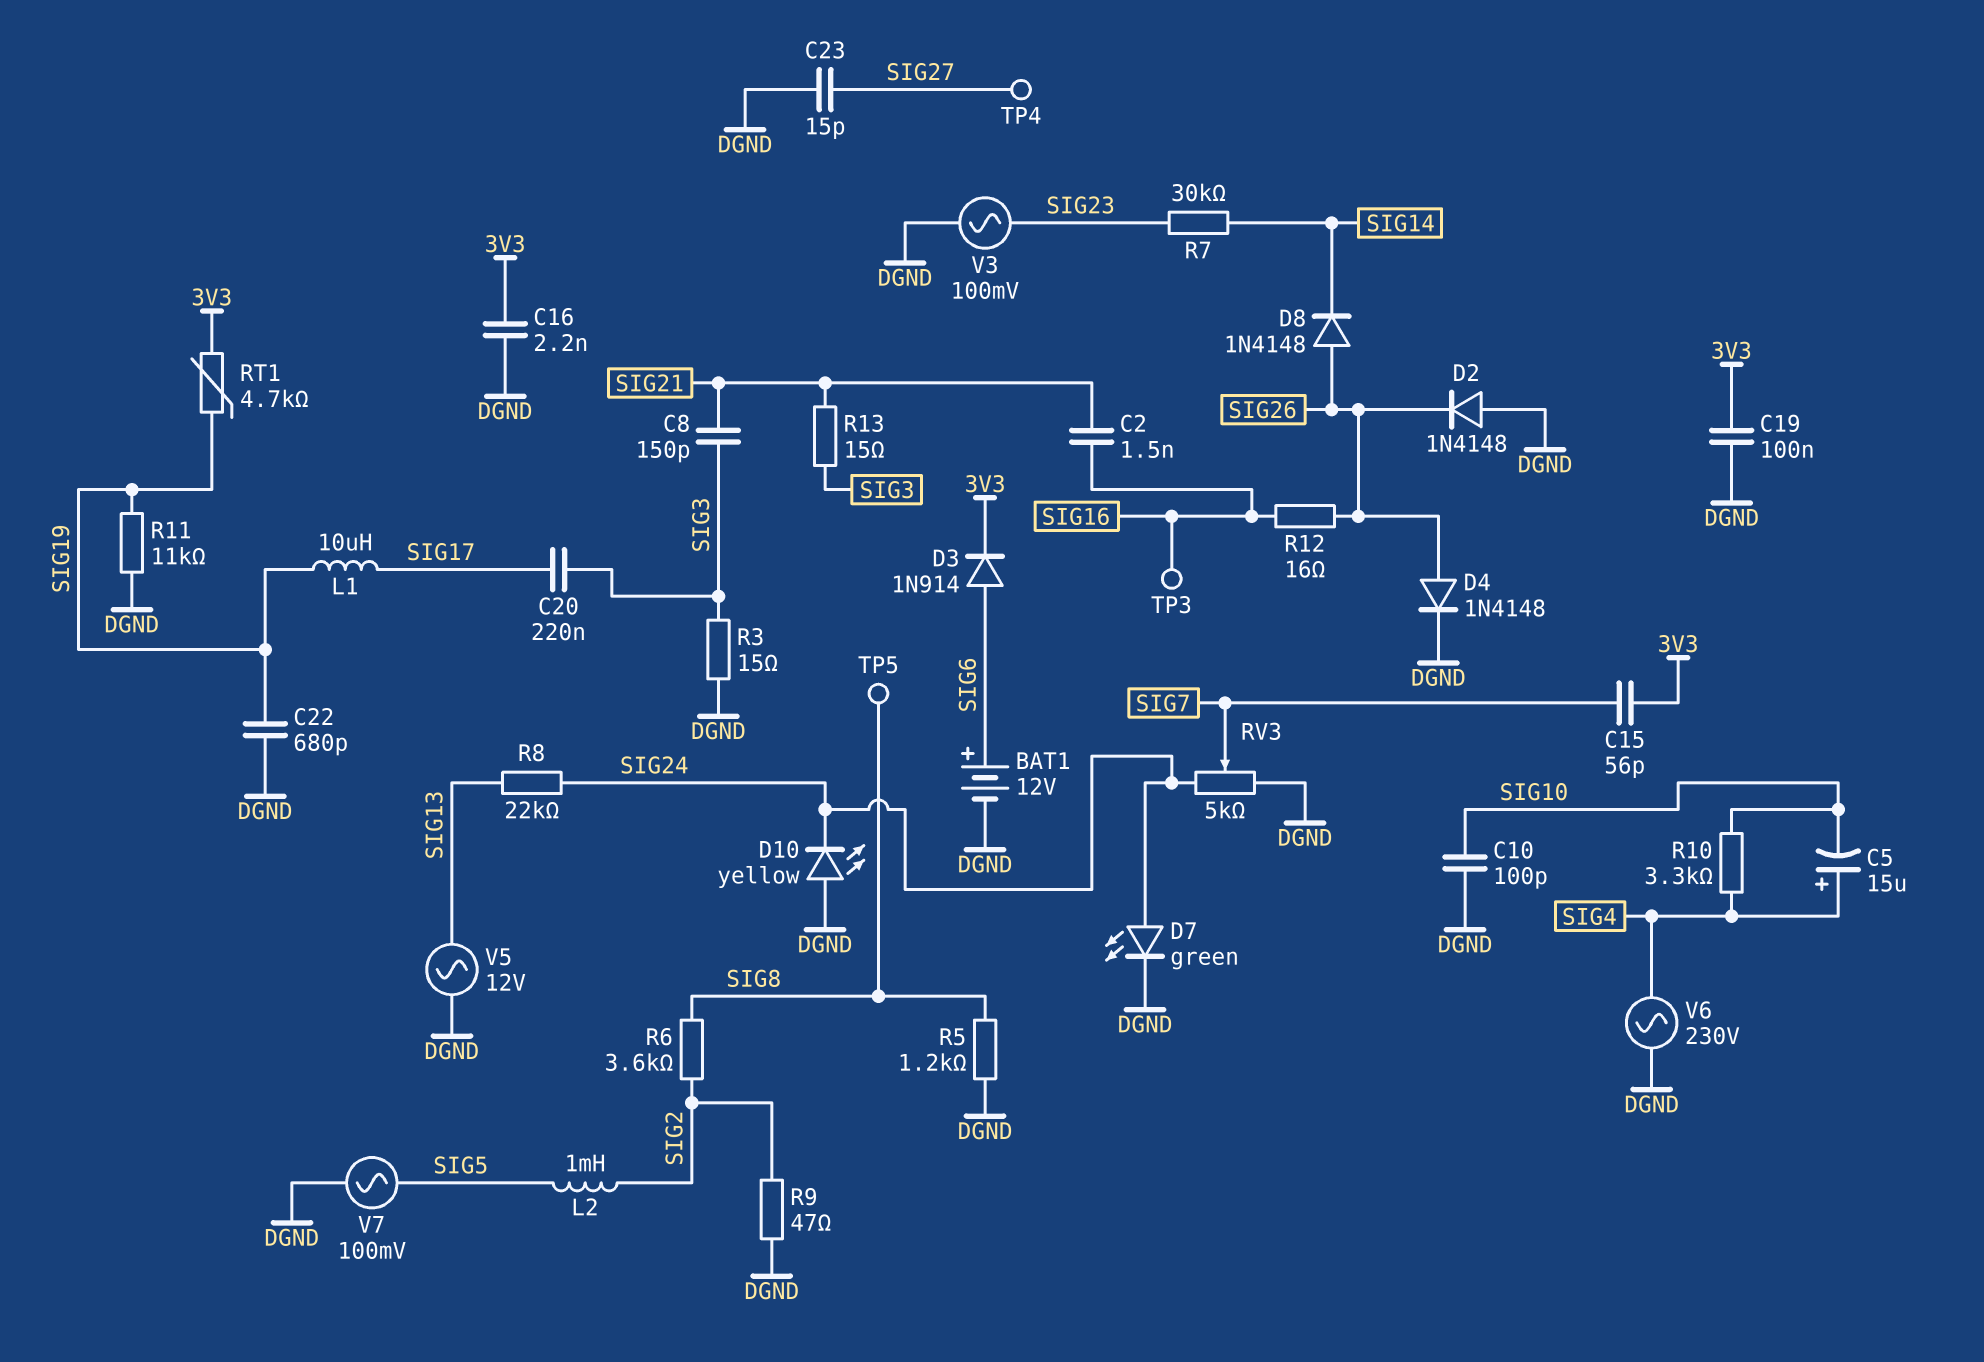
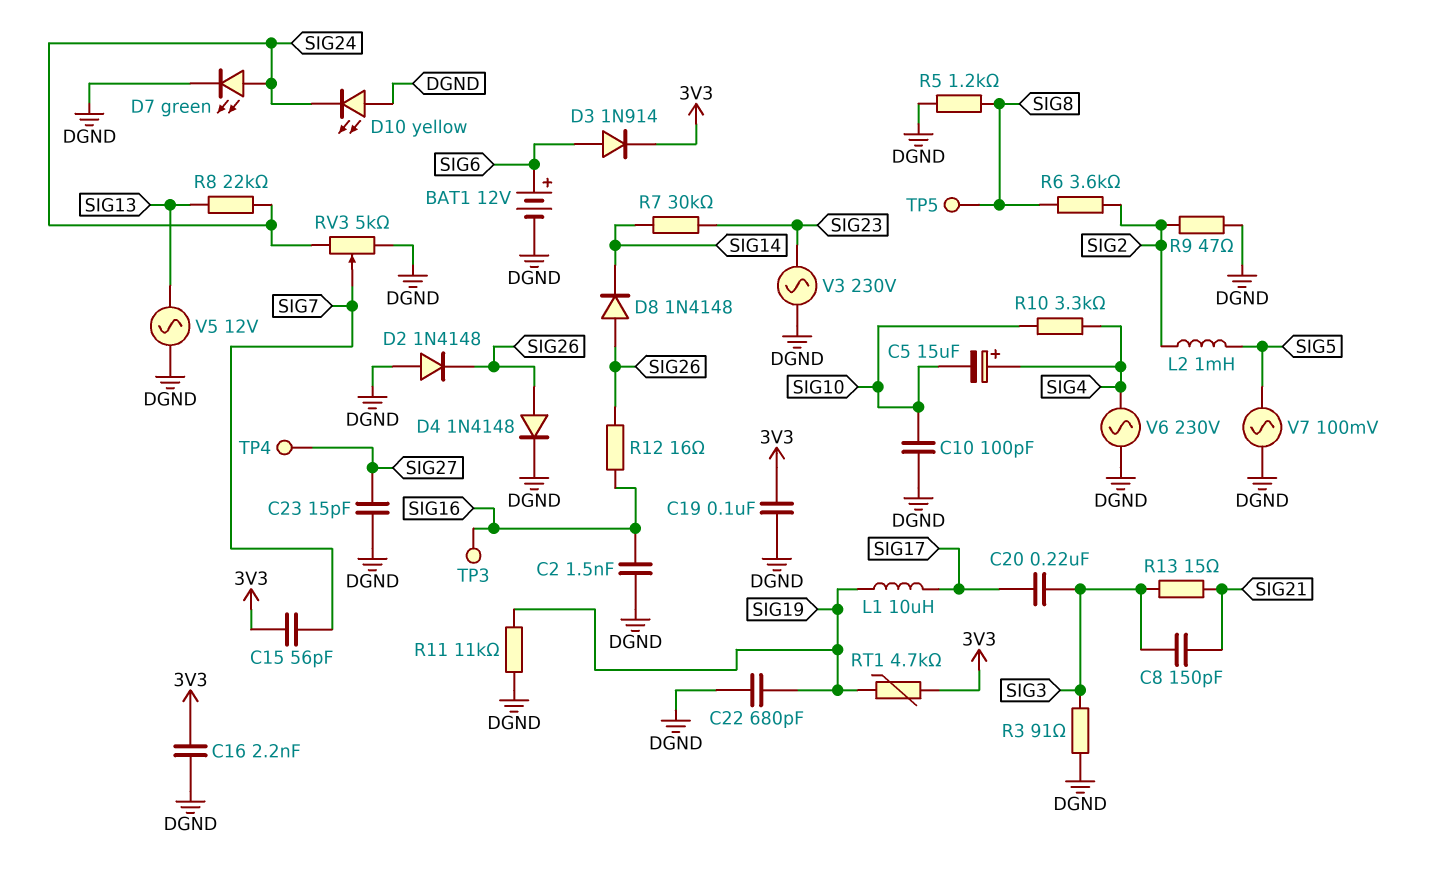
C2: 1.5nF (SIG16, SIG21) -> 1.5nF (DGND, SIG16)
R3: 15 (DGND, SIG3) -> 91 (DGND, SIG3)
V3: AC 100mV (DGND, SIG23) -> AC 230V (DGND, SIG23)

